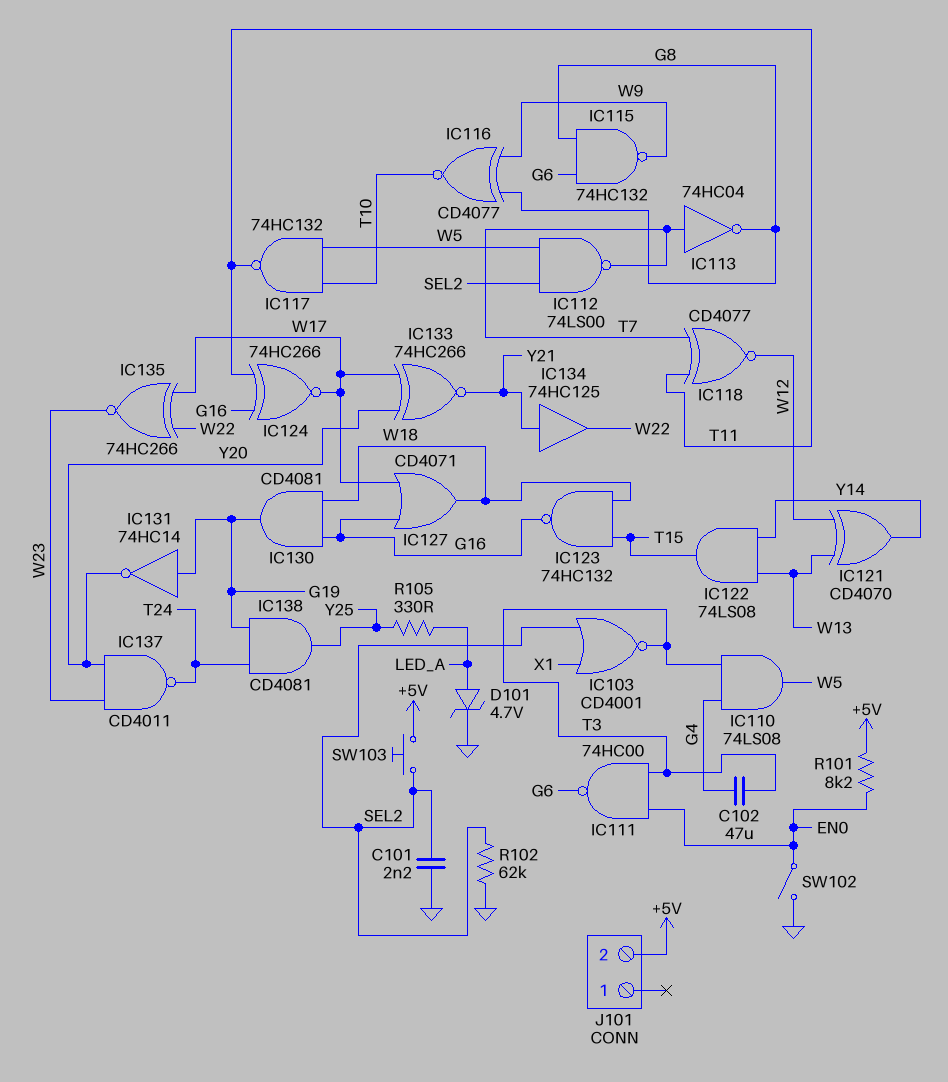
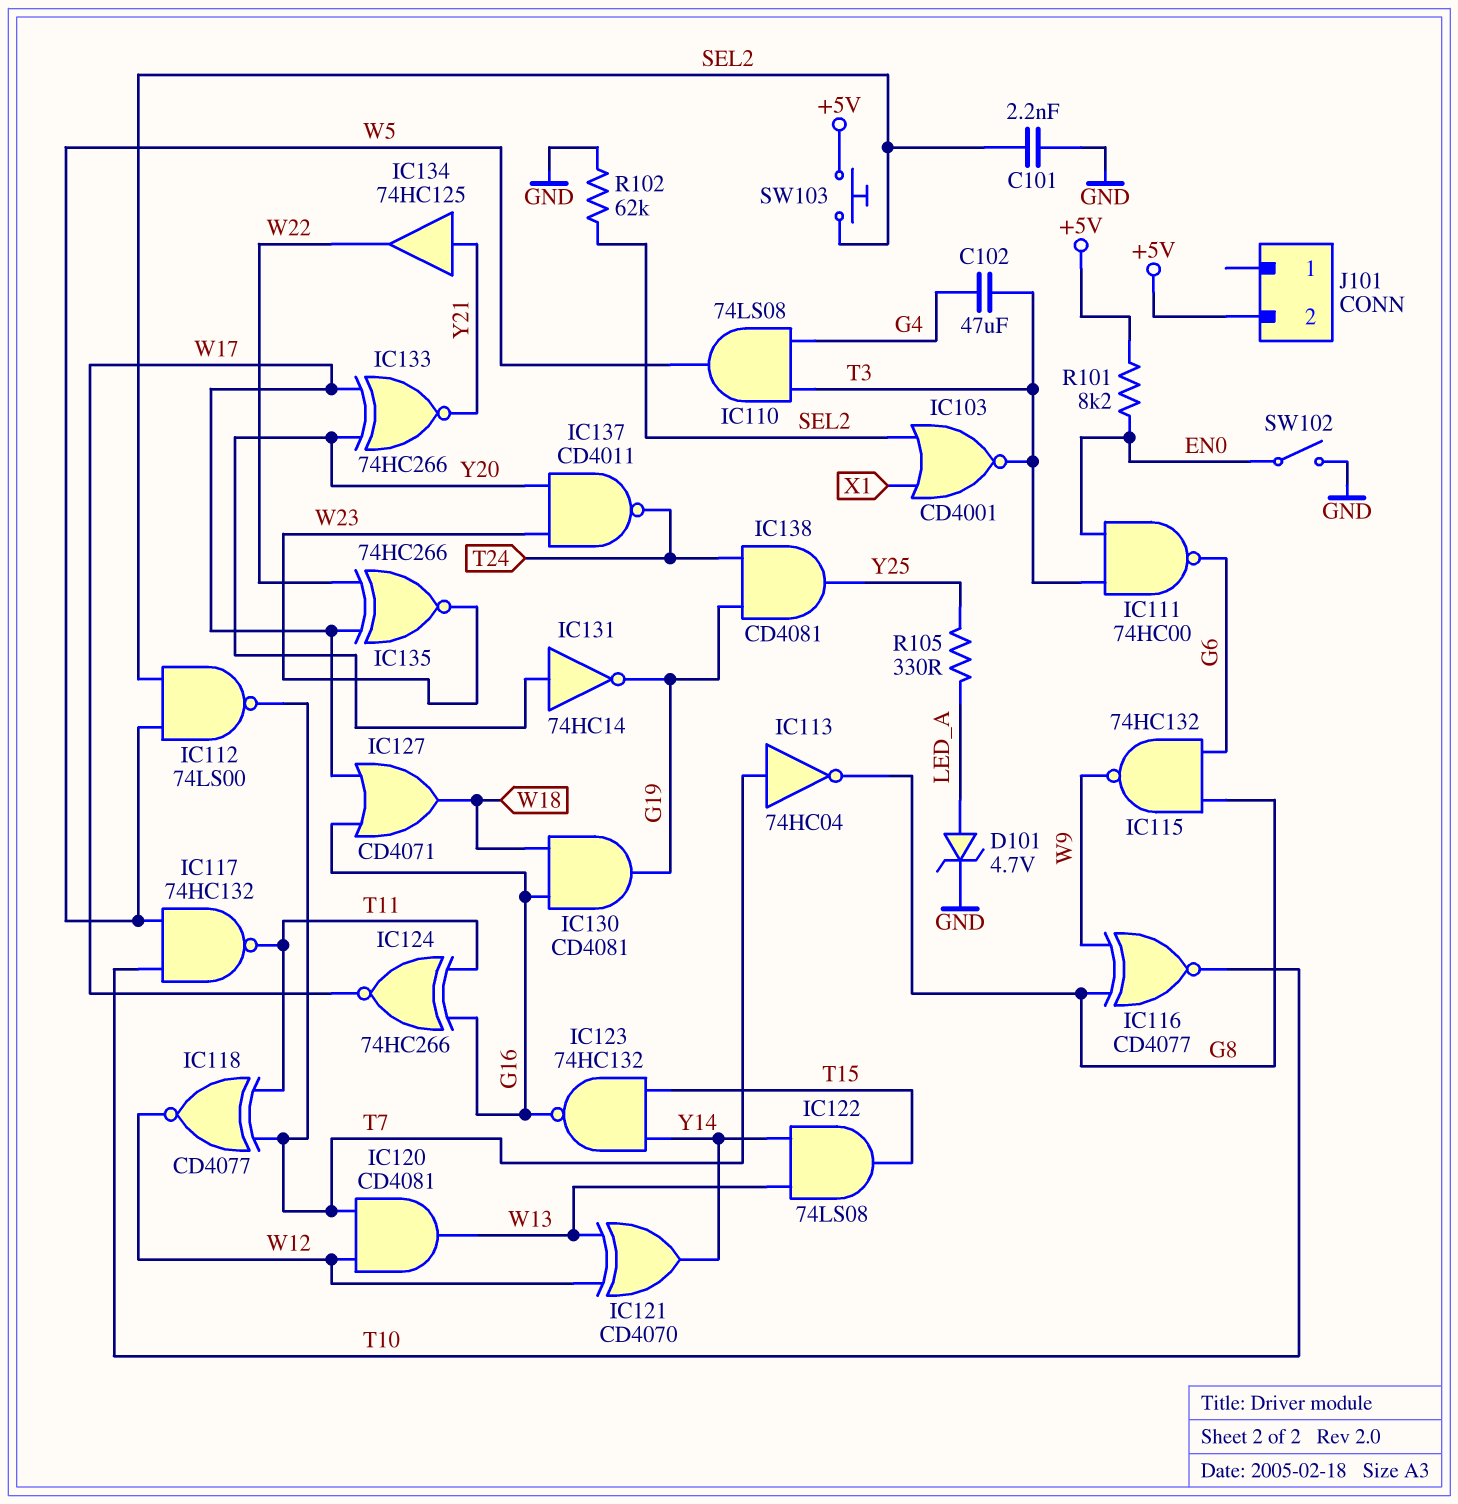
IC120: none -> AND CD4081 (in T7, in W12, out W13)
IC123: NAND 74HC132 (in T15, in W18, out G16) -> NAND 74HC132 (in T15, in Y14, out G16)
IC131: NOT 74HC14 (in G19, out Y20) -> NOT 74HC14 (in Y20, out G19)

